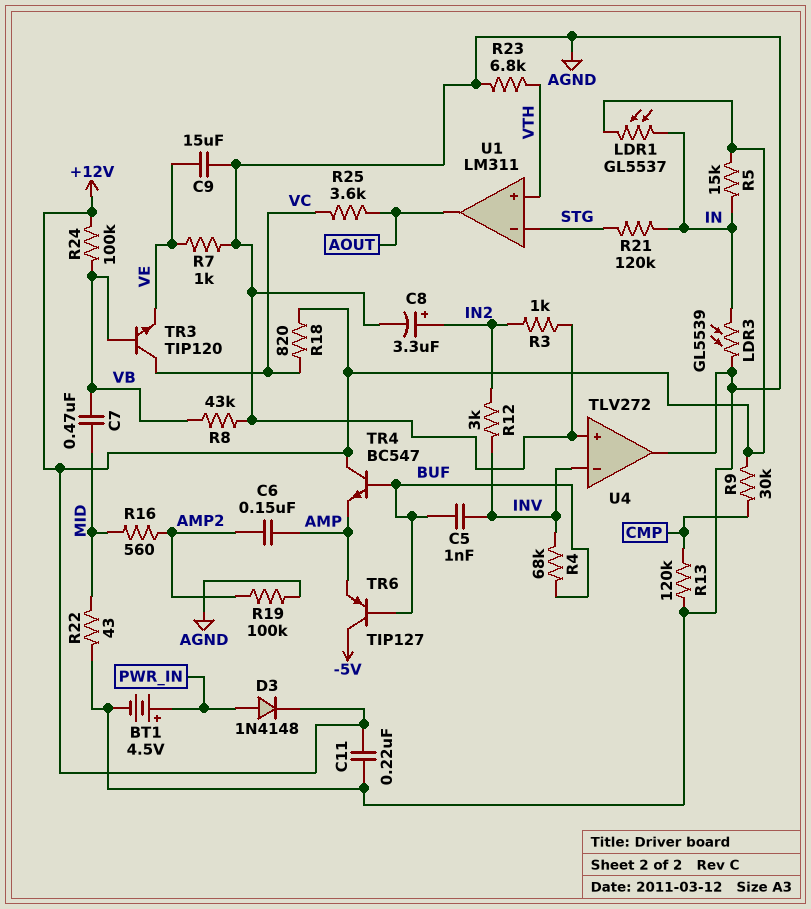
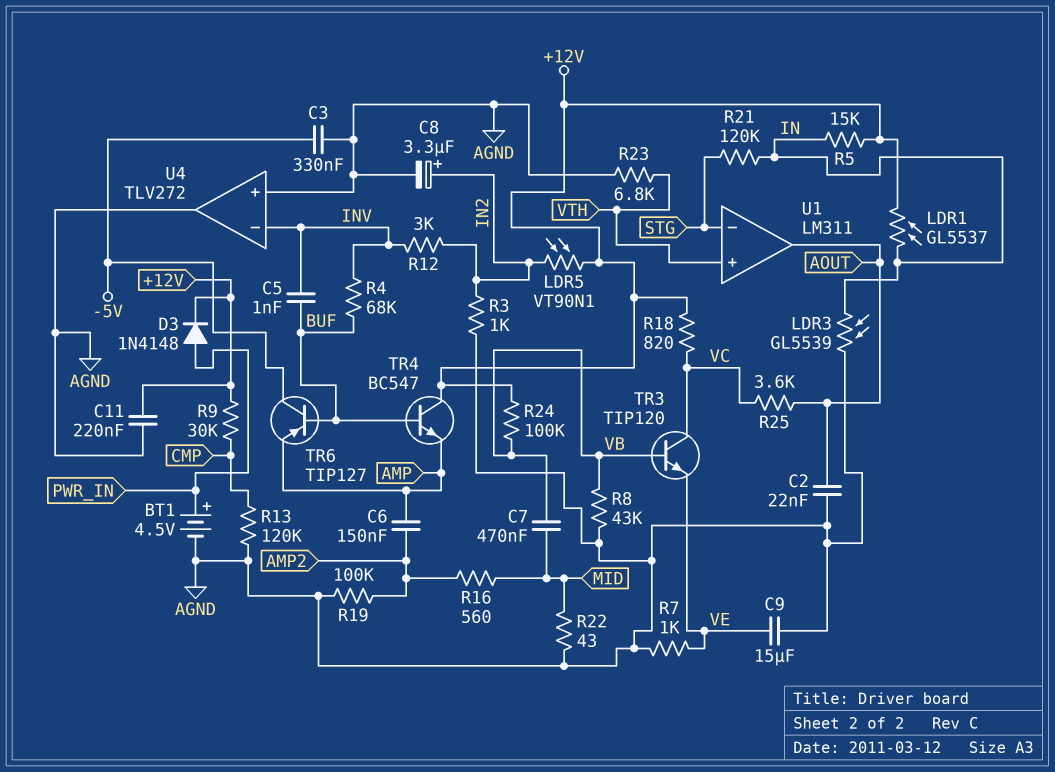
C2: none -> 22nF (AGND, AOUT)
C3: none -> 330nF (-5V, AGND)
LDR5: none -> VT90N1 (+12V, IN2)

